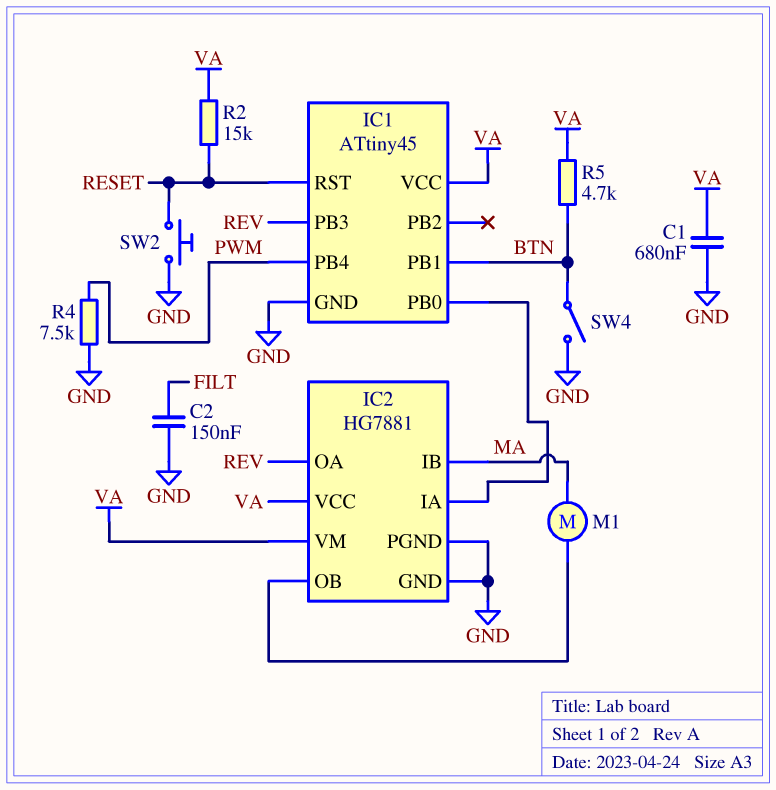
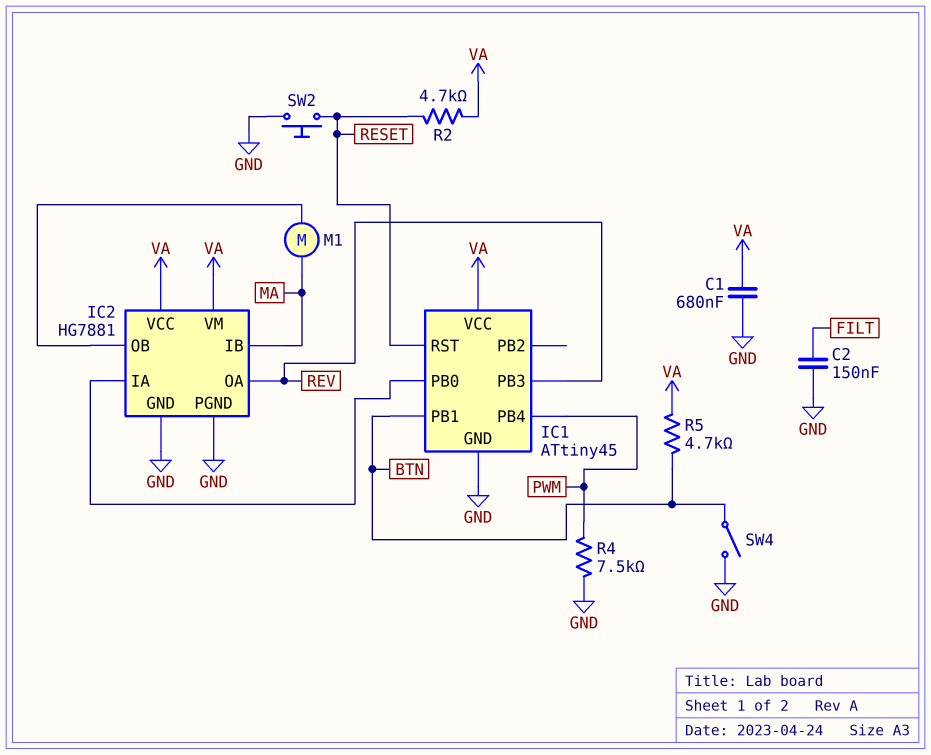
R2: 15k (RESET, VA) -> 4.7k (RESET, VA)

